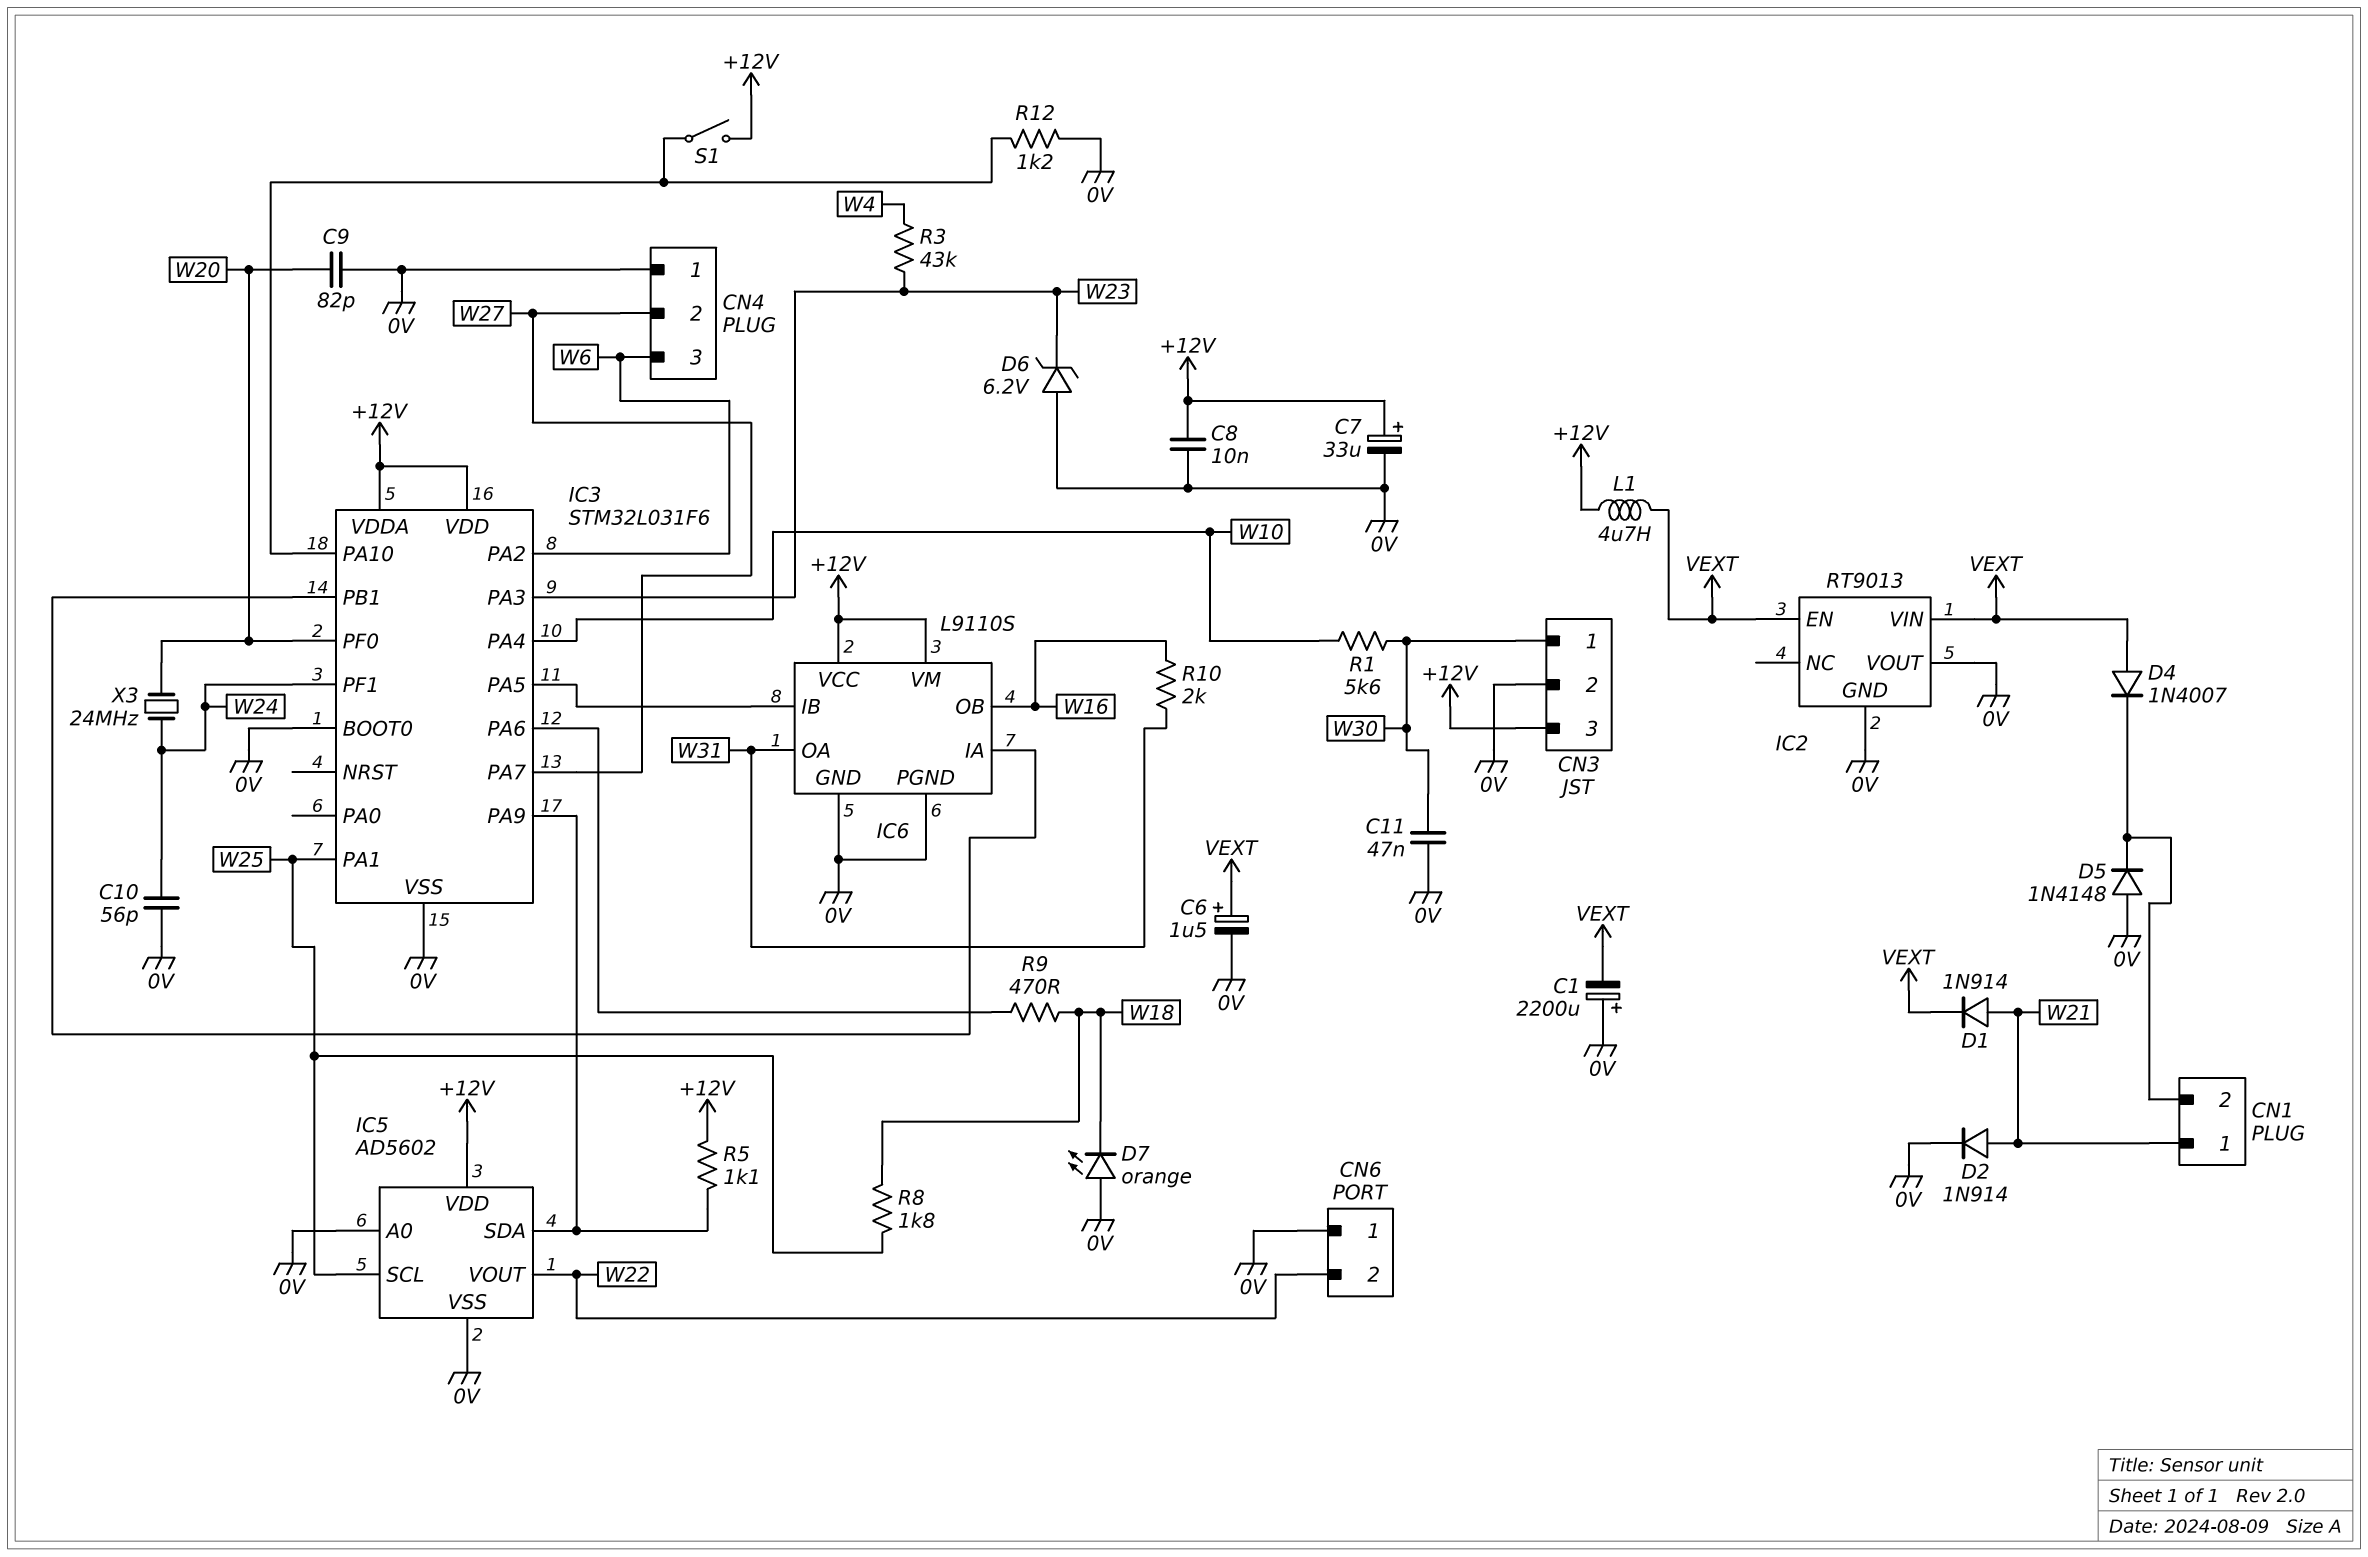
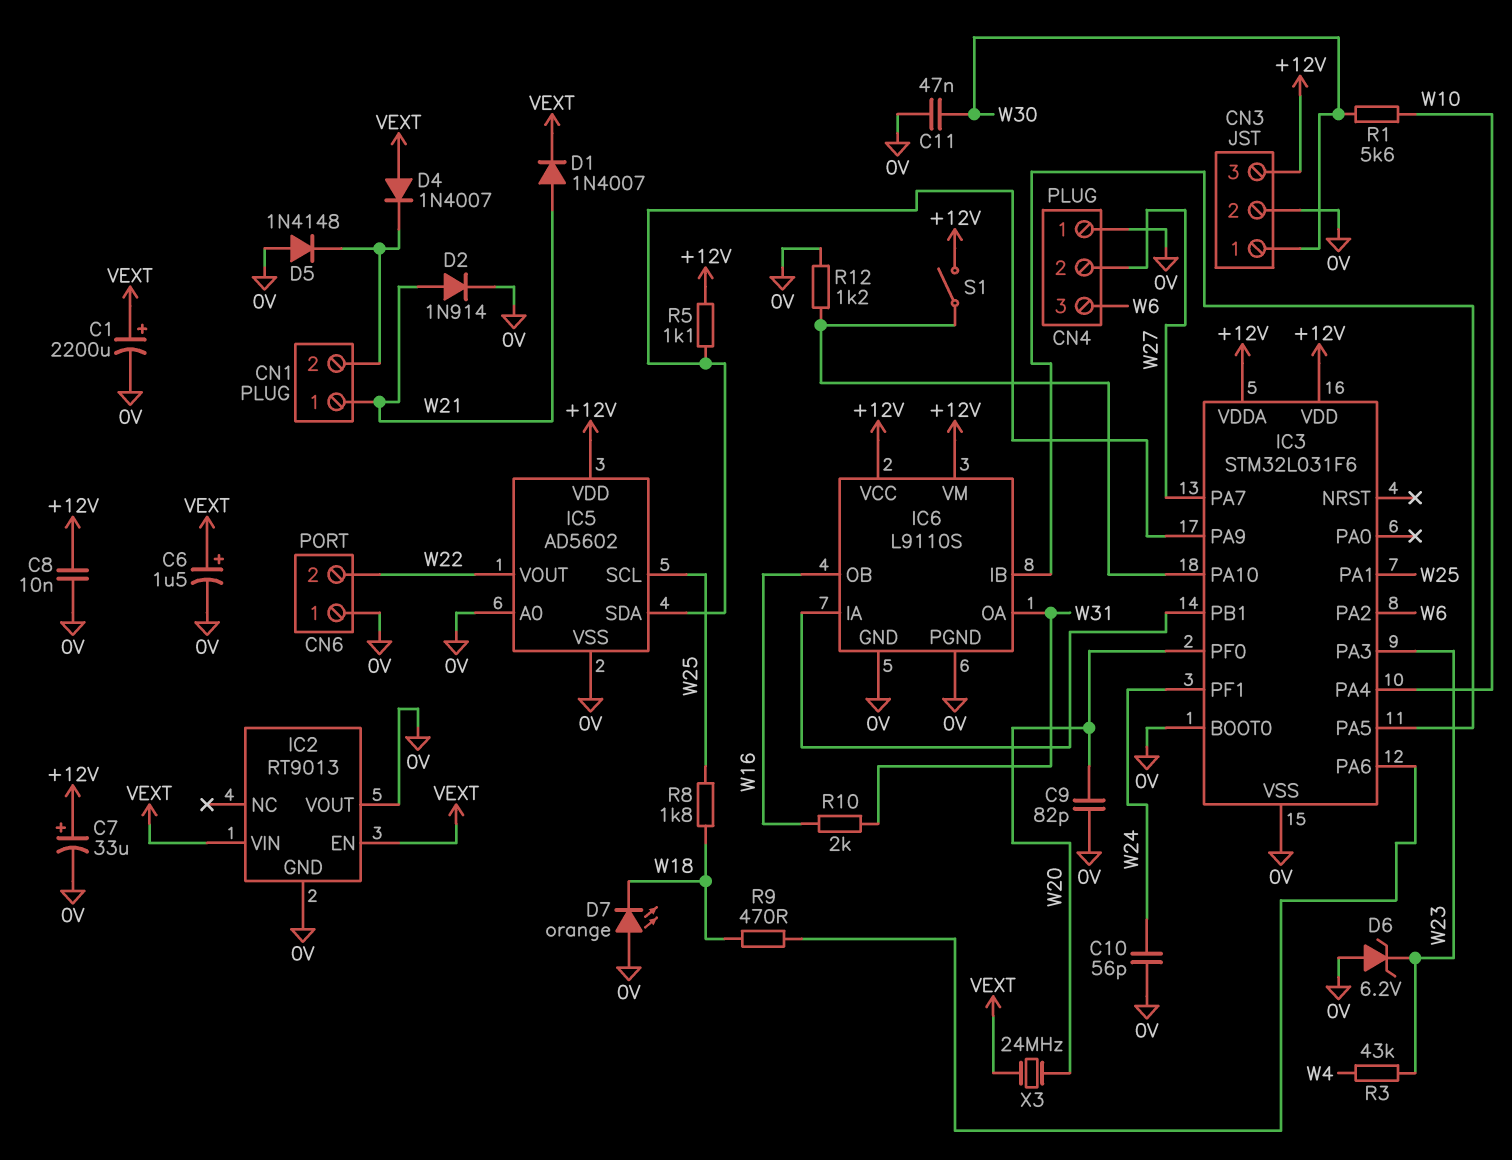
C1: 2200uF (plus 0V, minus VEXT) -> 2200uF (plus VEXT, minus 0V)
D1: diode 1N914 (A W21, K VEXT) -> diode 1N4007 (A W21, K VEXT)
L1: 4.7uH (+12V, VEXT) -> none
X3: 24MHz (W20, W24) -> 24MHz (VEXT, W20)

